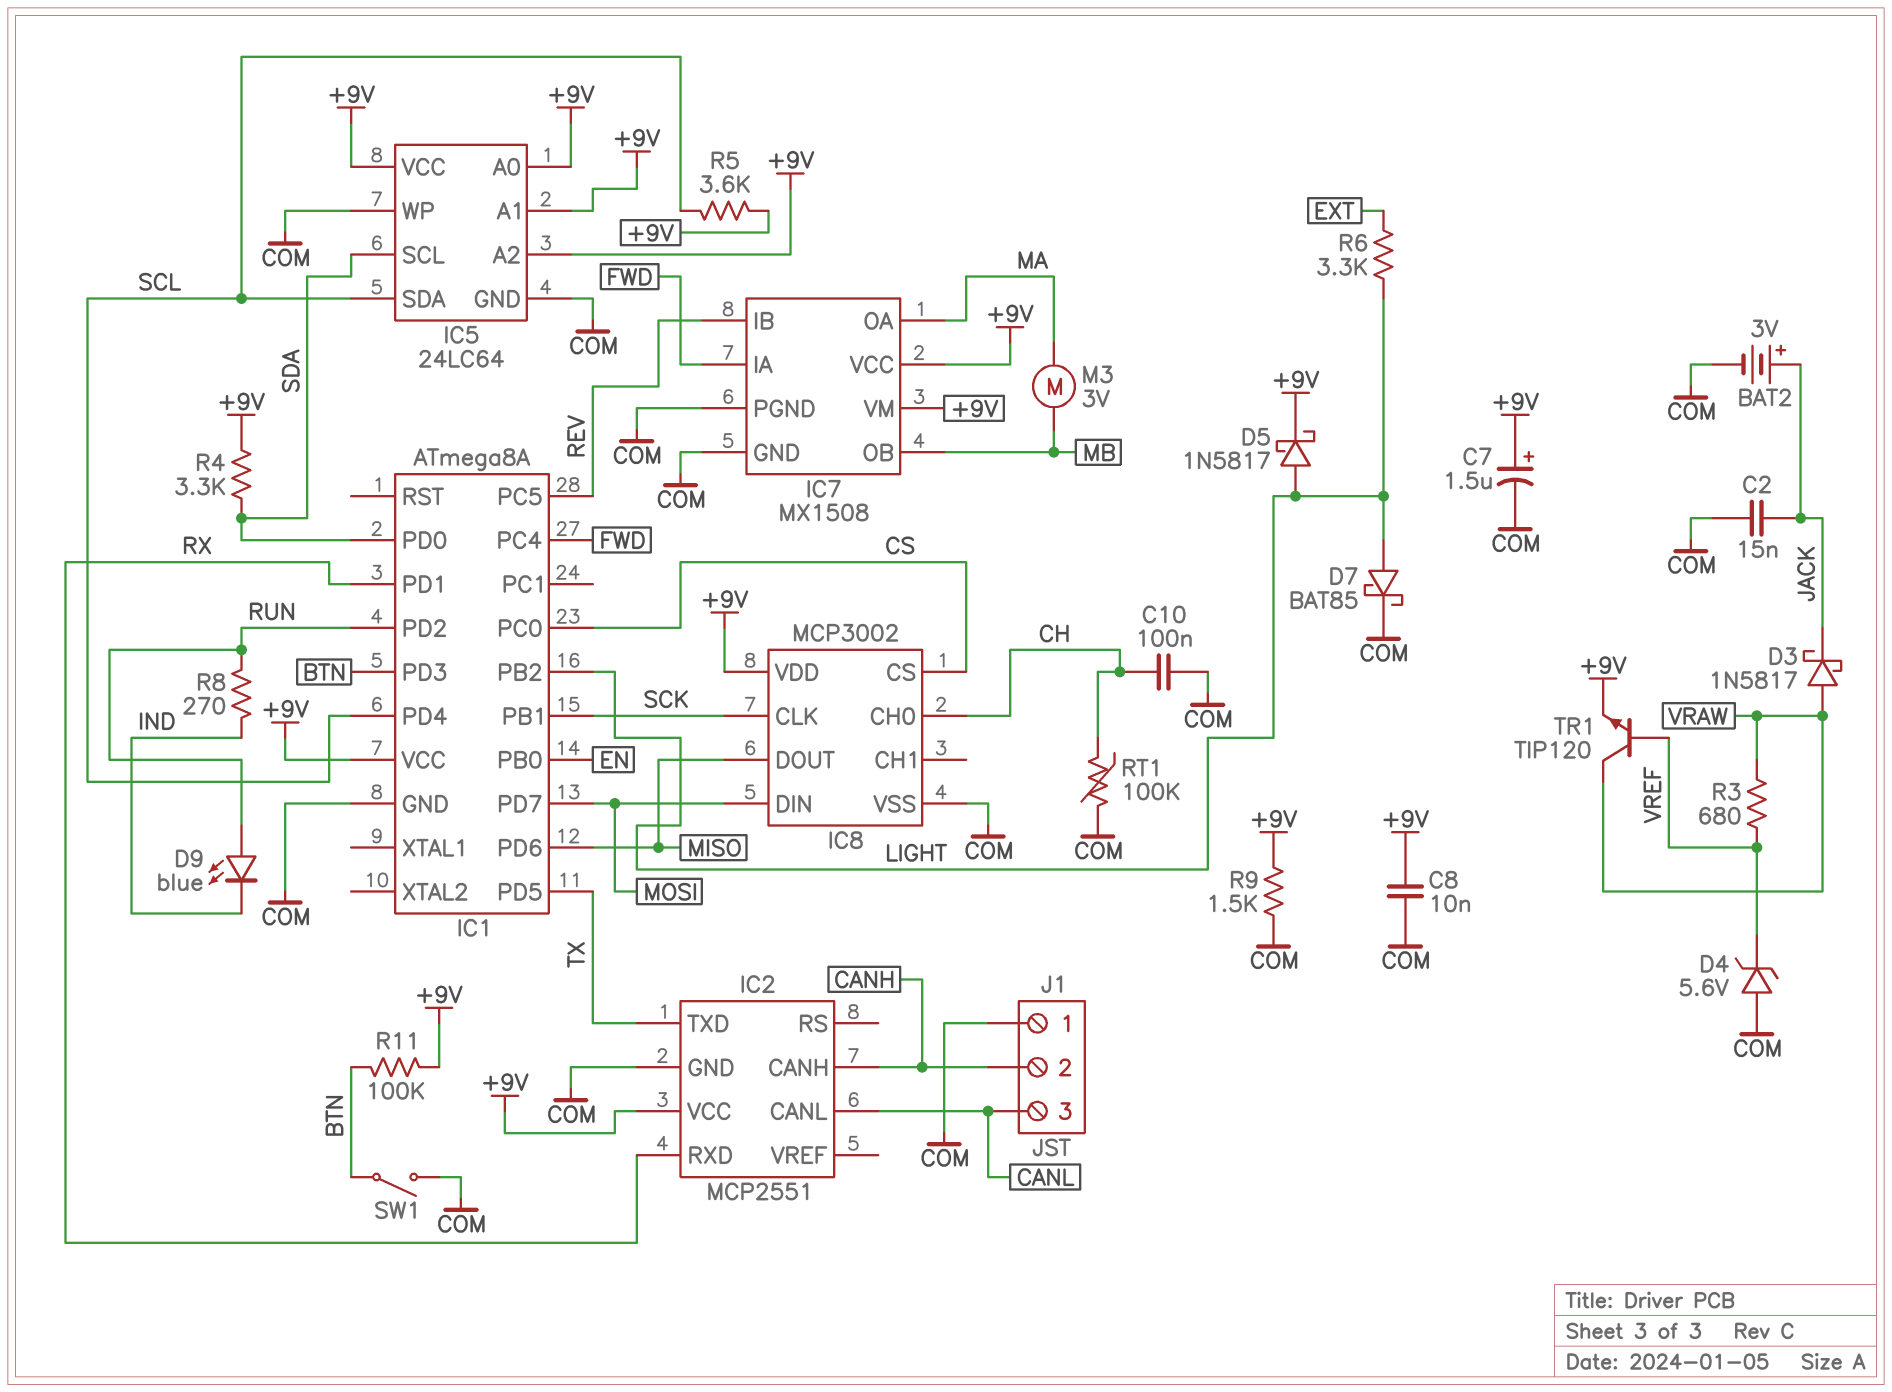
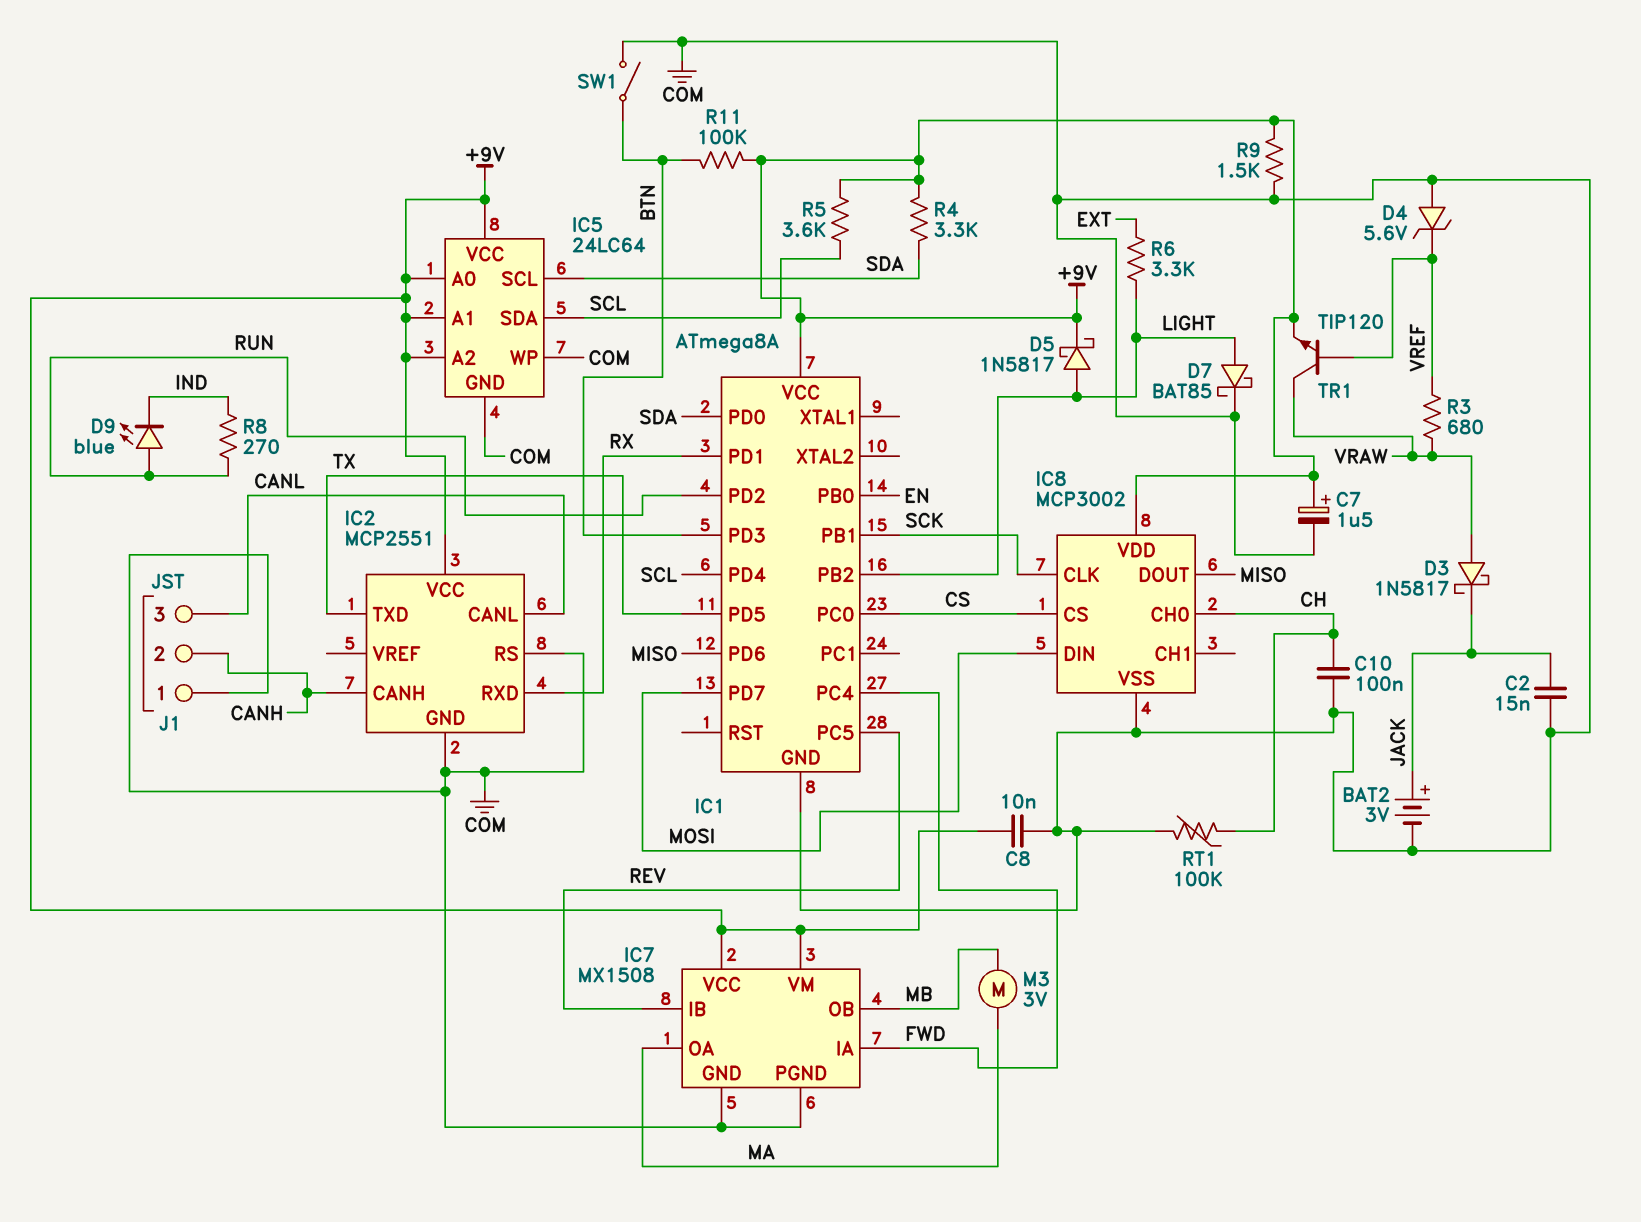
IC2 pin RS: none -> COM

